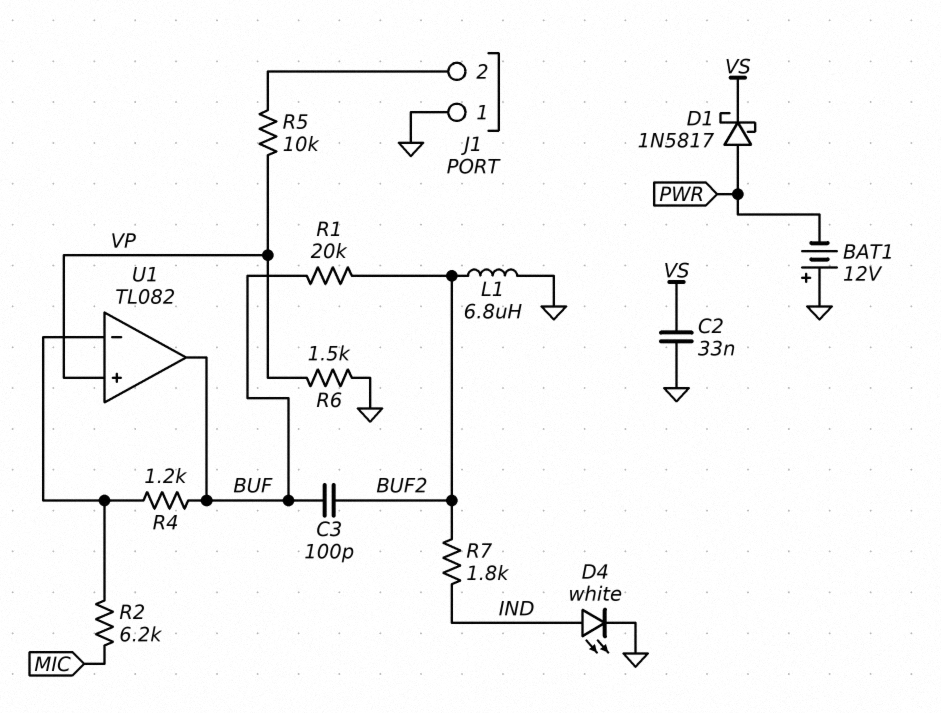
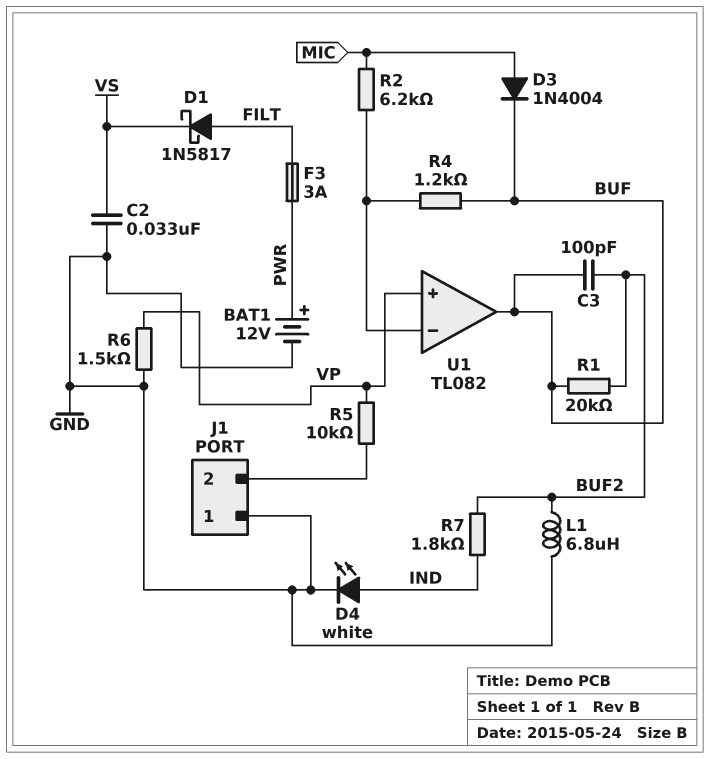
BAT1: 12V (plus GND, minus PWR) -> 12V (plus PWR, minus GND)
D1: schottky 1N5817 (A PWR, K VS) -> schottky 1N5817 (A FILT, K VS)
D3: none -> diode 1N4004 (A MIC, K BUF)
F3: none -> 3A (FILT, PWR)

